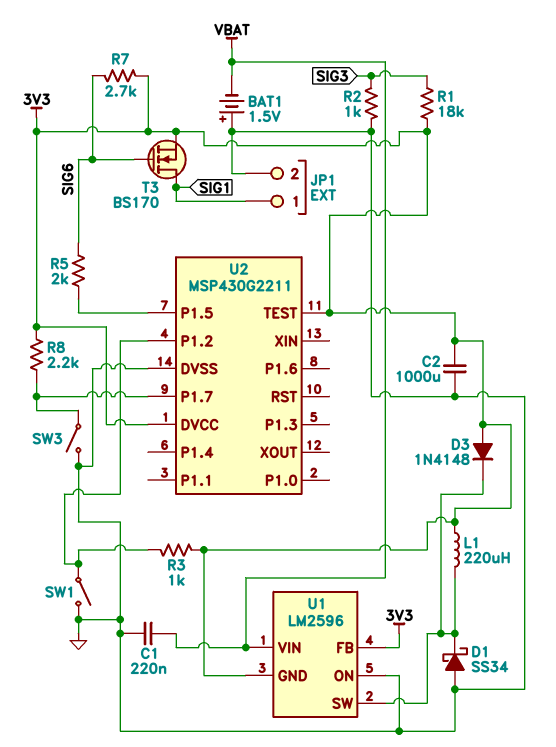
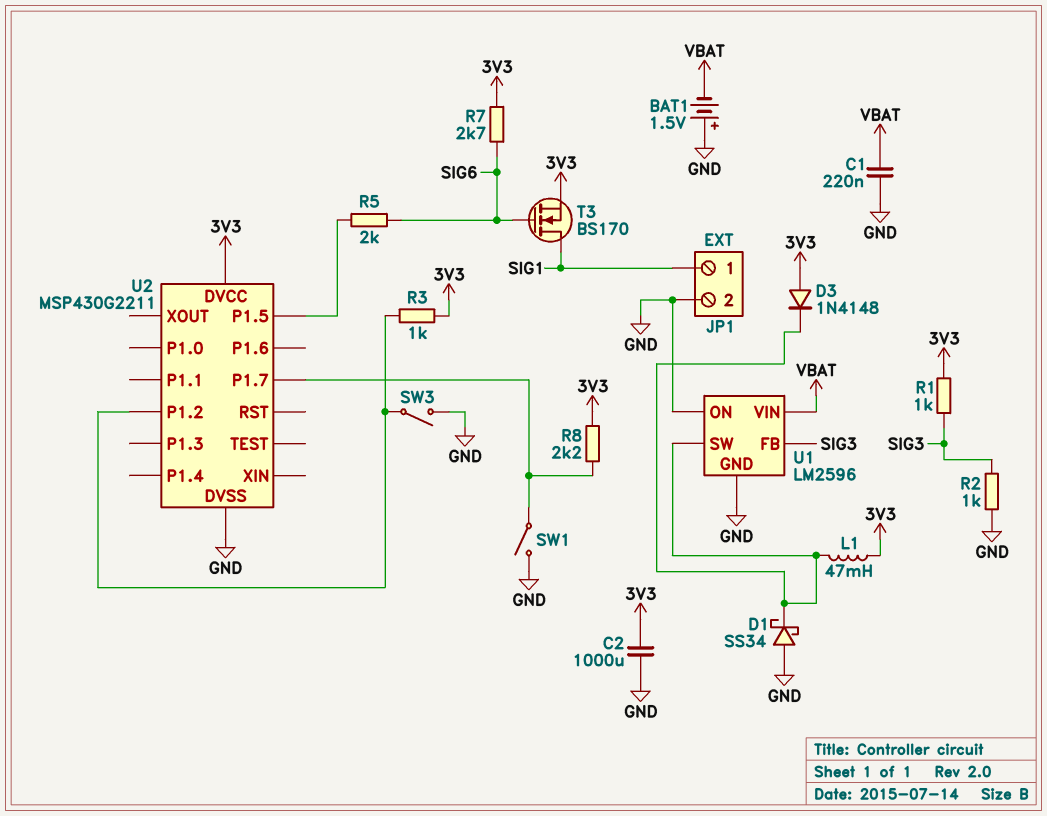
L1: 220uH (3V3, U1/SW) -> 47mH (3V3, U1/SW)
R1: 18k (3V3, SIG3) -> 1k (3V3, SIG3)
SW1: switch (GND, U2/P1.2) -> switch (GND, U2/P1.7)
SW3: switch (GND, U2/P1.7) -> switch (GND, U2/P1.2)
U1 pin FB: 3V3 -> SIG3
U1 pin GND: 3V3 -> GND
U2 pin TEST: 3V3 -> none

